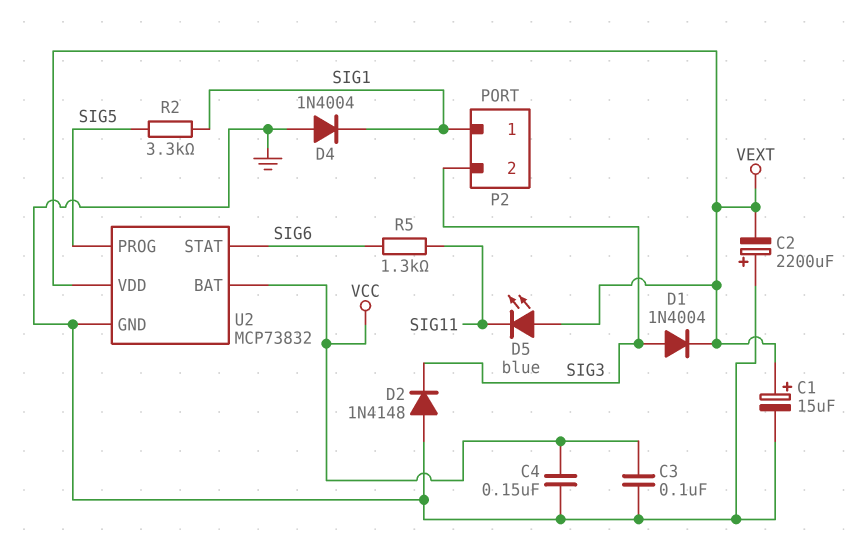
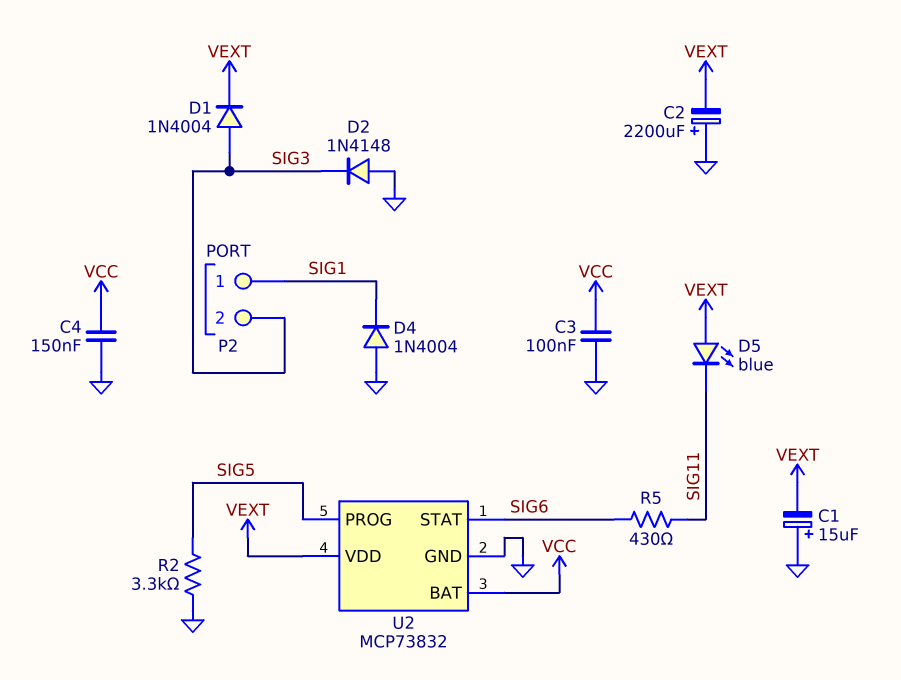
C1: 15uF (plus VEXT, minus GND) -> 15uF (plus GND, minus VEXT)
R2: 3.3k (SIG1, SIG5) -> 3.3k (GND, SIG5)
R5: 1.3k (SIG6, SIG11) -> 430 (SIG6, SIG11)

